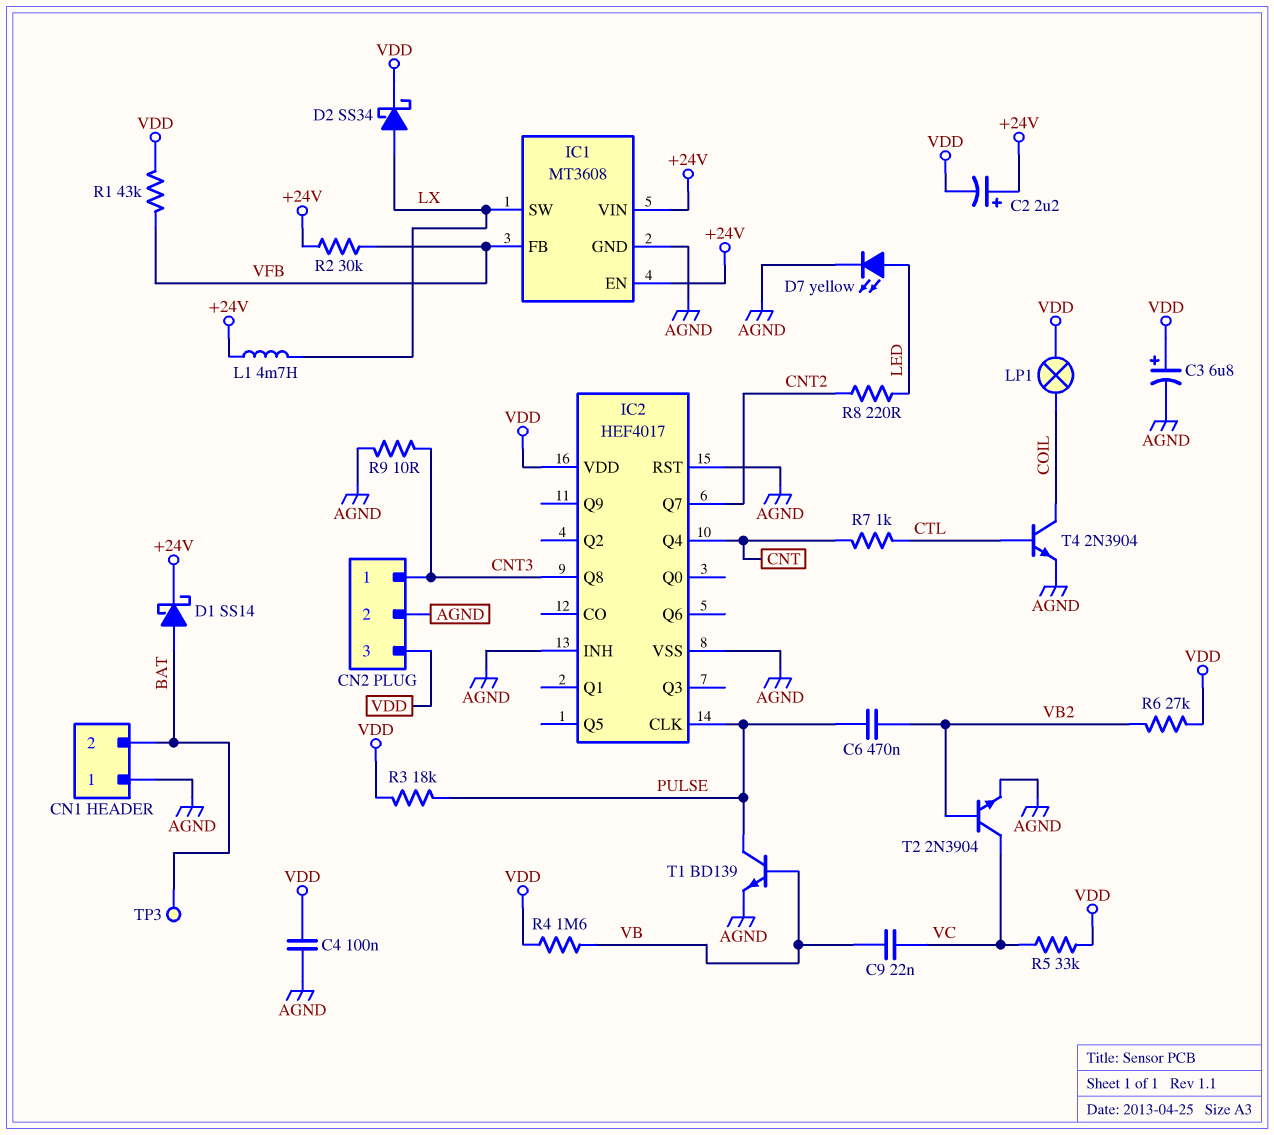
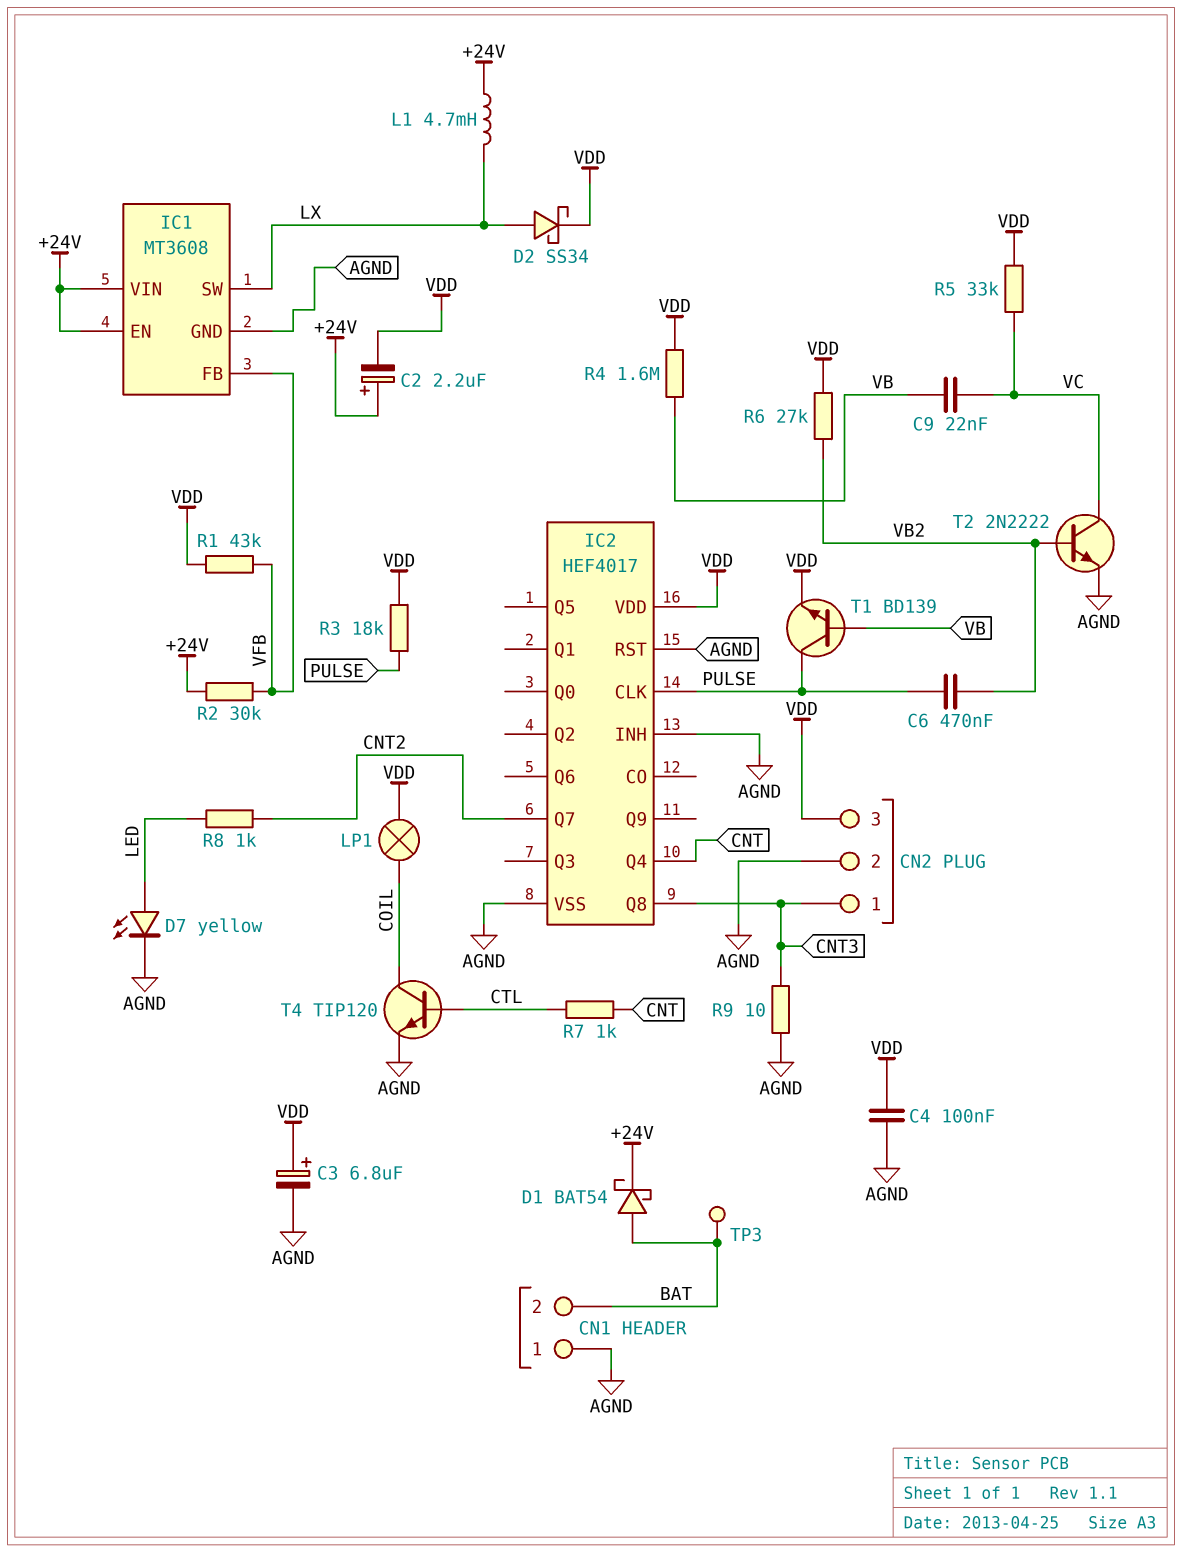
D1: schottky SS14 (A BAT, K +24V) -> schottky BAT54 (A BAT, K +24V)
R8: 220 (CNT2, LED) -> 1k (CNT2, LED)
T1: NPN BD139 (B VB, C PULSE, E AGND) -> NPN BD139 (B VB, C PULSE, E VDD)
T2: NPN 2N3904 (B VB2, C VC, E AGND) -> NPN 2N2222 (B VB2, C VC, E AGND)
T4: NPN 2N3904 (B CTL, C COIL, E AGND) -> NPN TIP120 (B CTL, C COIL, E AGND)

